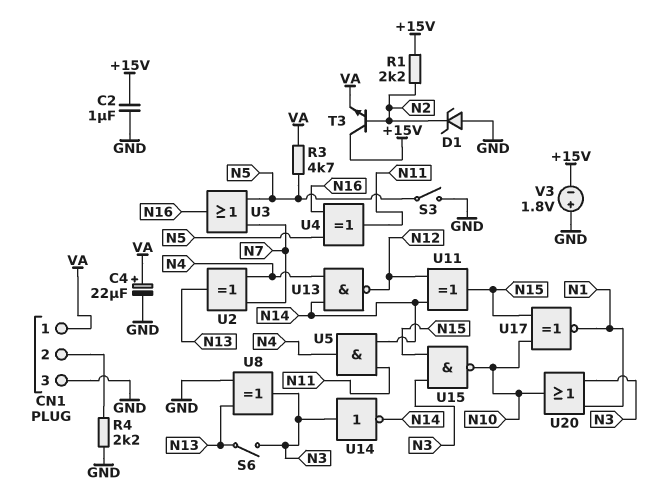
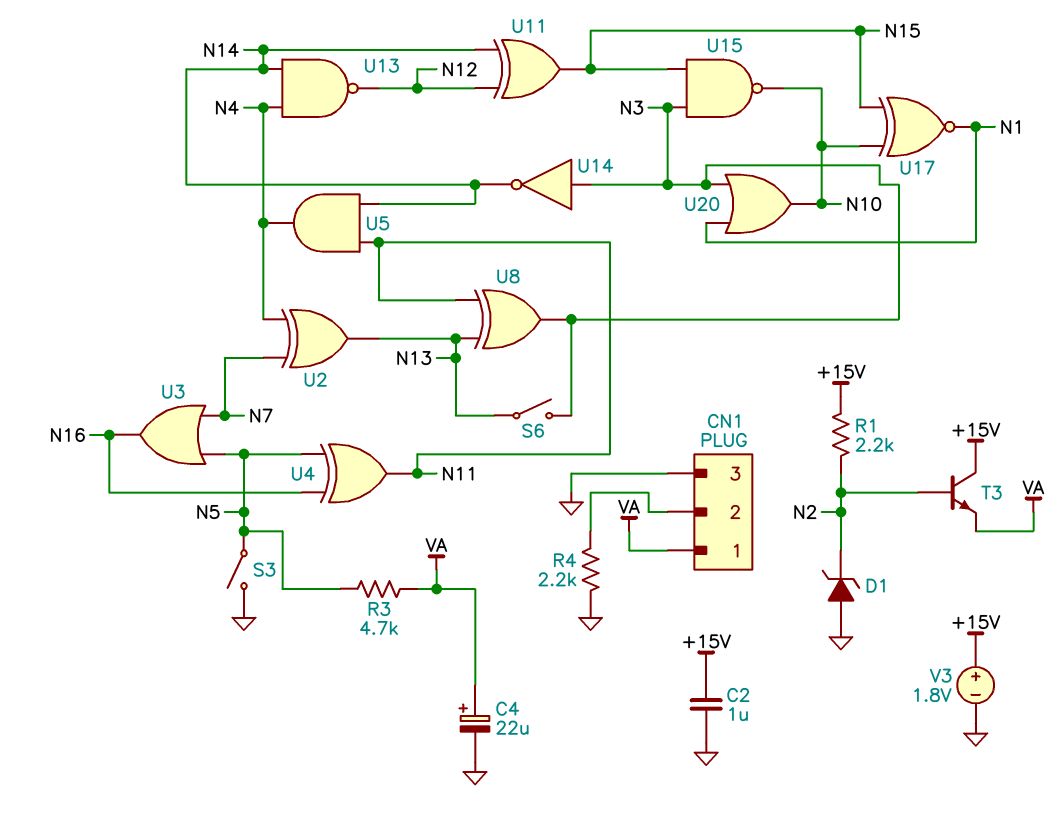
U8: XOR (in GND, in N13, out N3) -> XOR (in N11, in N13, out N3)
V3: 1.8V (plus GND, minus +15V) -> 1.8V (plus +15V, minus GND)

